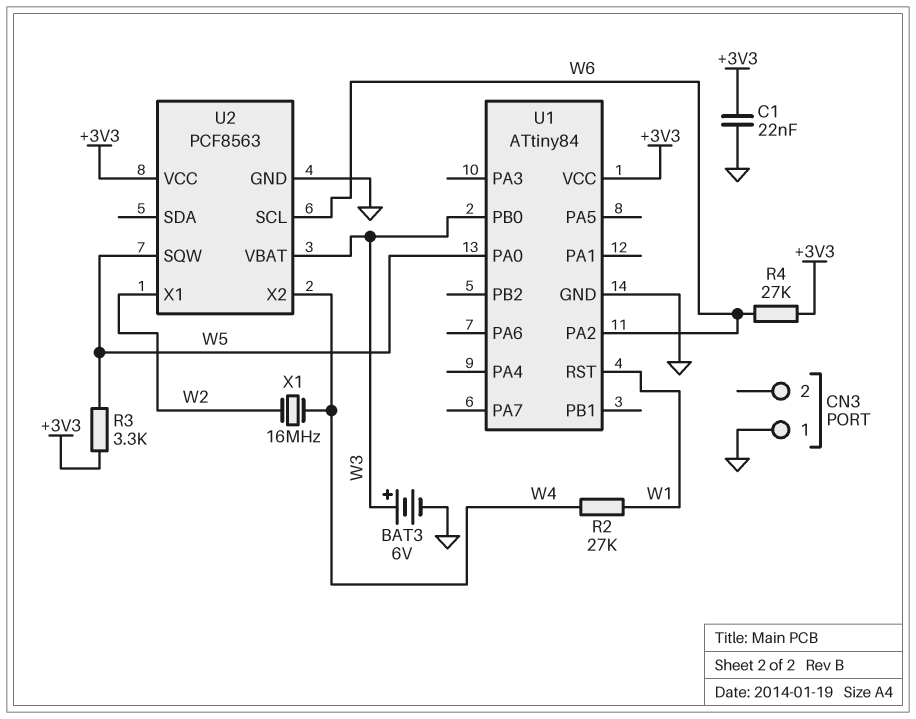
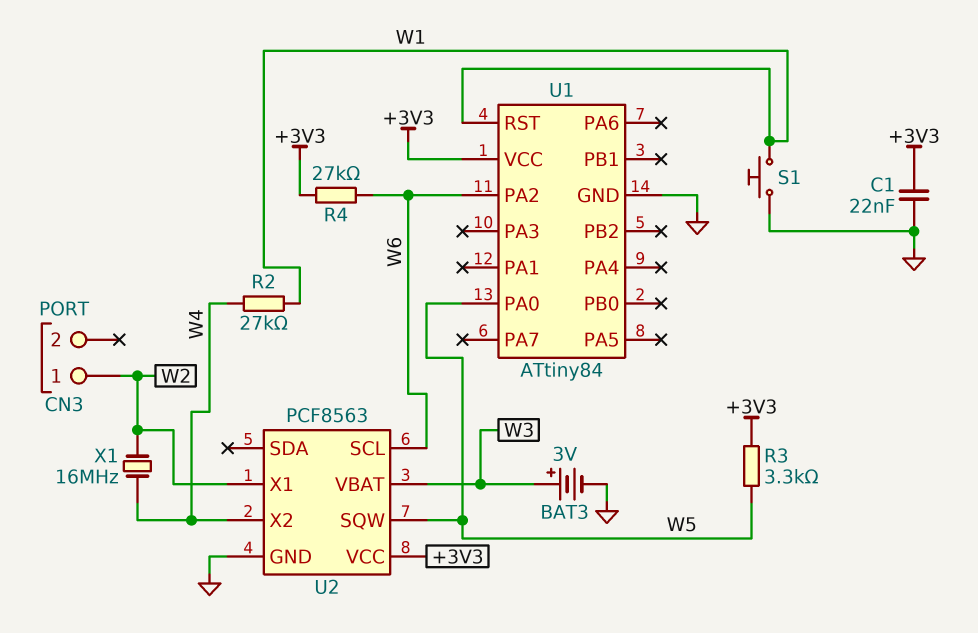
BAT3: 6V (plus W3, minus GND) -> 3V (plus W3, minus GND)
CN3 pin 1: GND -> W2
S1: none -> button (GND, W1)
U1 pin PB0: W3 -> none

